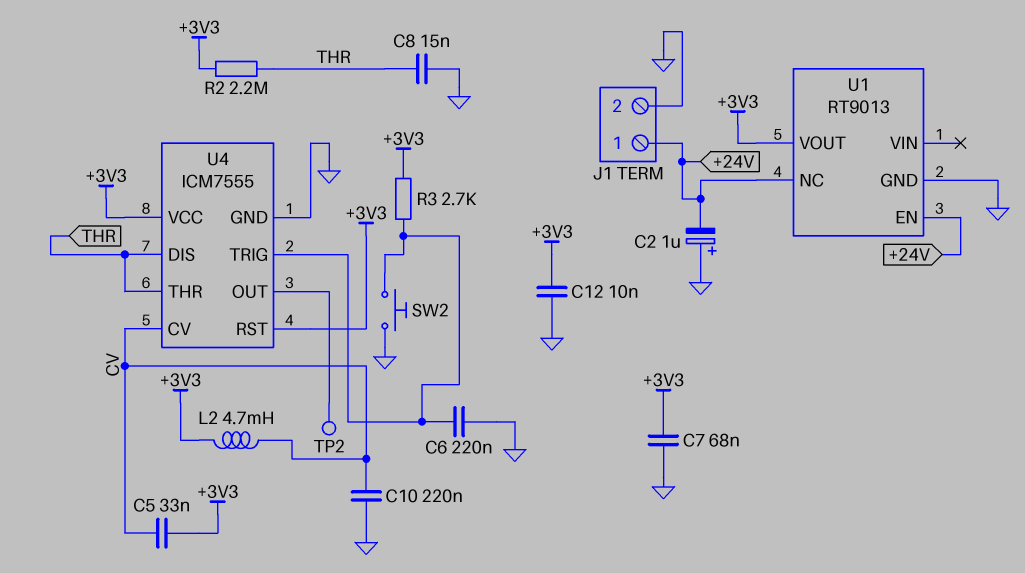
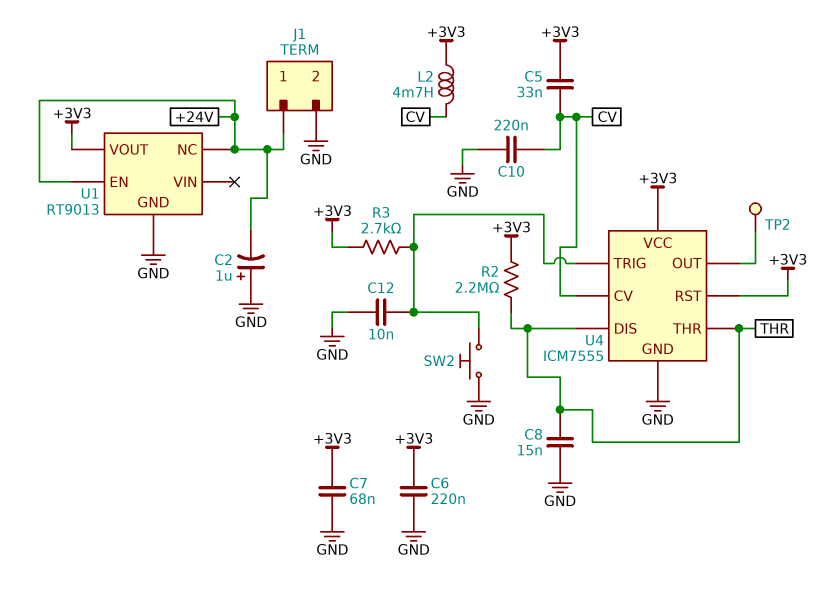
C6: 220nF (GND, U4/TRIG) -> 220nF (+3V3, GND)
C12: 10nF (+3V3, GND) -> 10nF (GND, U4/TRIG)

